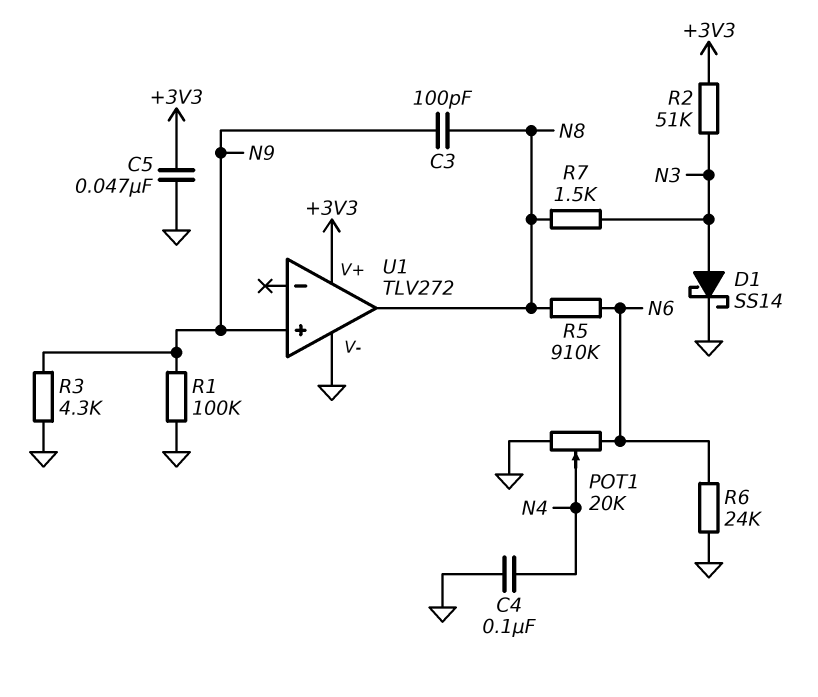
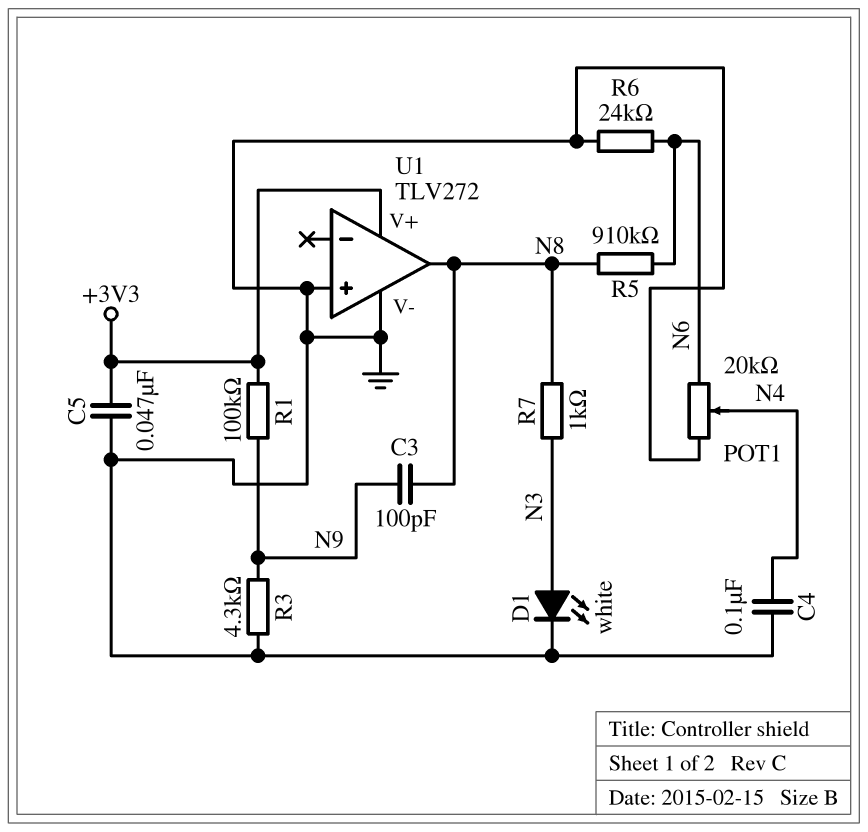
D1: schottky SS14 (A N3, K GND) -> LED white (A N3, K GND)
R1: 100k (GND, N9) -> 100k (+3V3, N9)
R2: 51k (+3V3, N3) -> none
R7: 1.5k (N3, N8) -> 1k (N3, N8)
U1 pin in+: N9 -> GND

